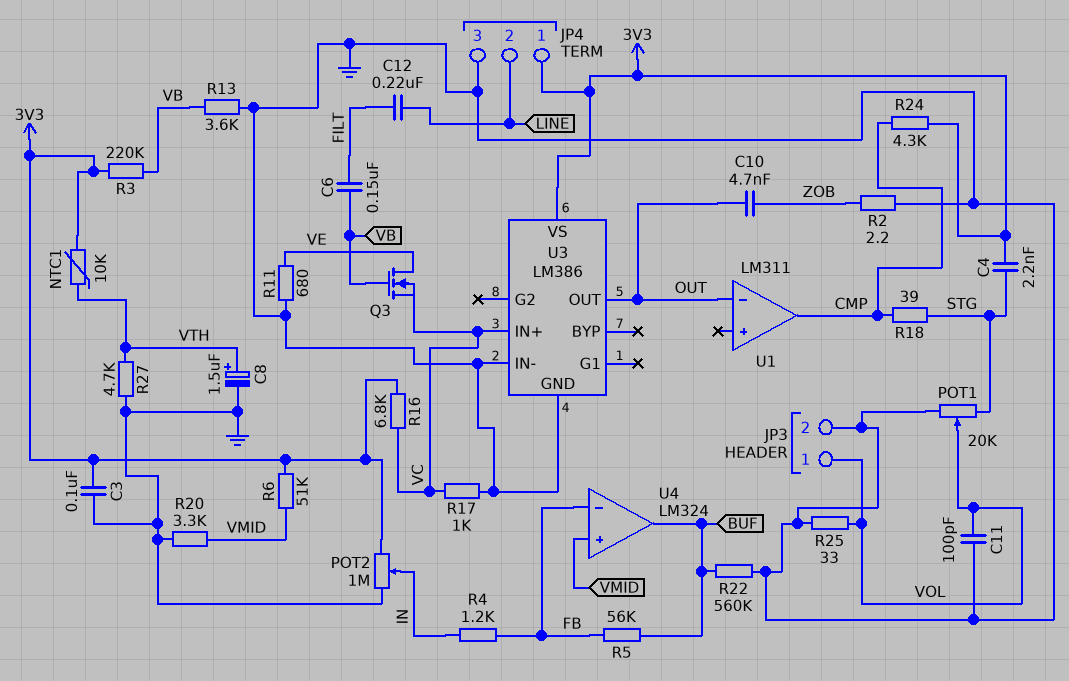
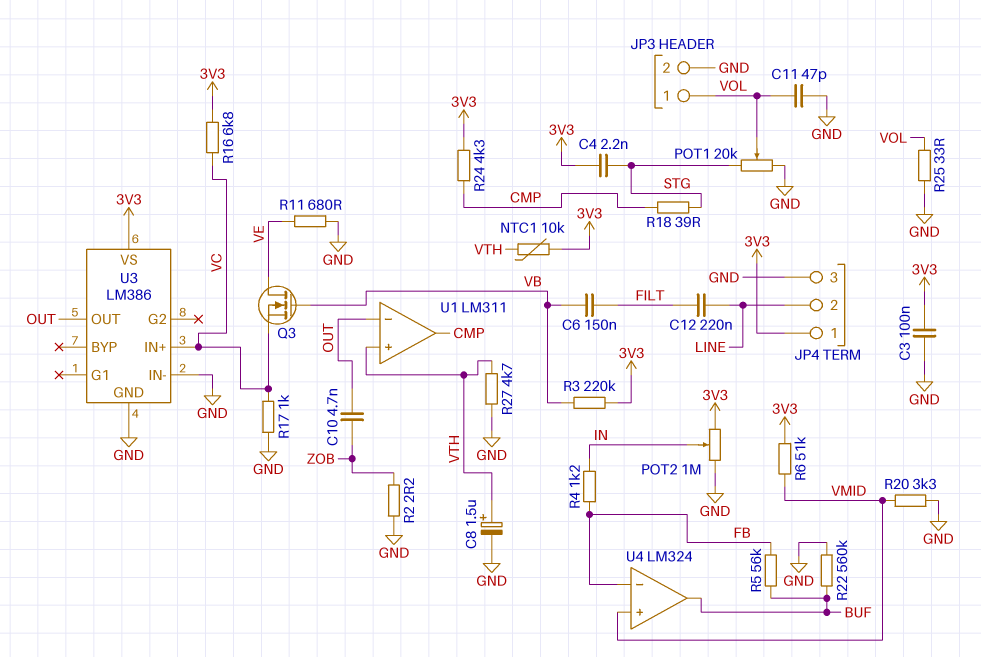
C11: 100pF (GND, VOL) -> 47pF (GND, VOL)
R13: 3.6k (GND, VB) -> none
U1 pin in+: none -> VTH

